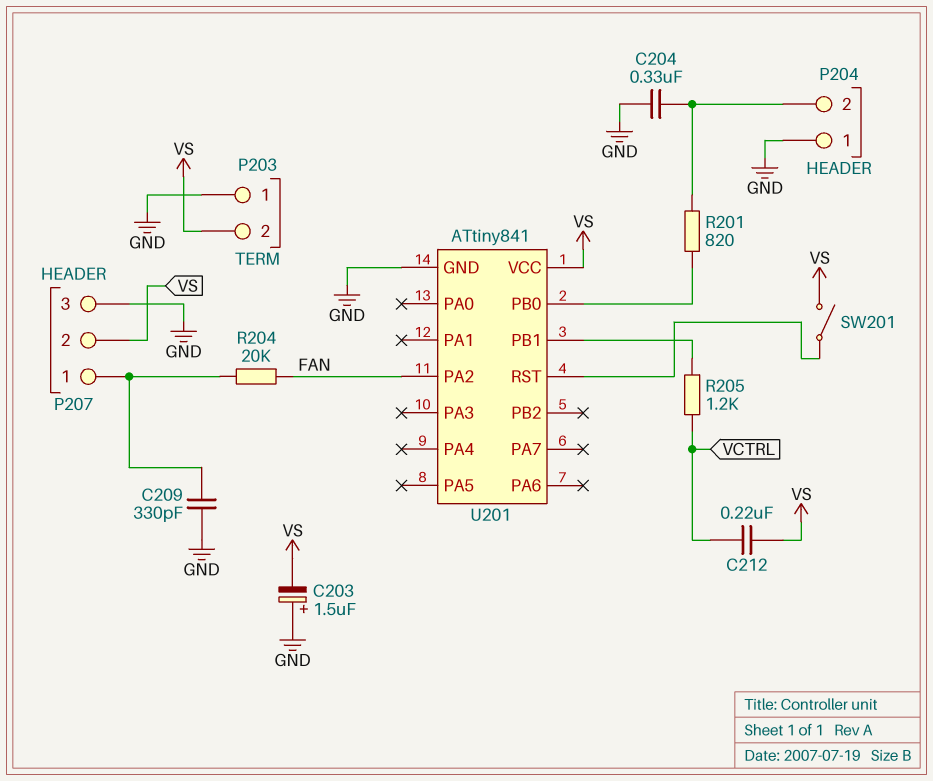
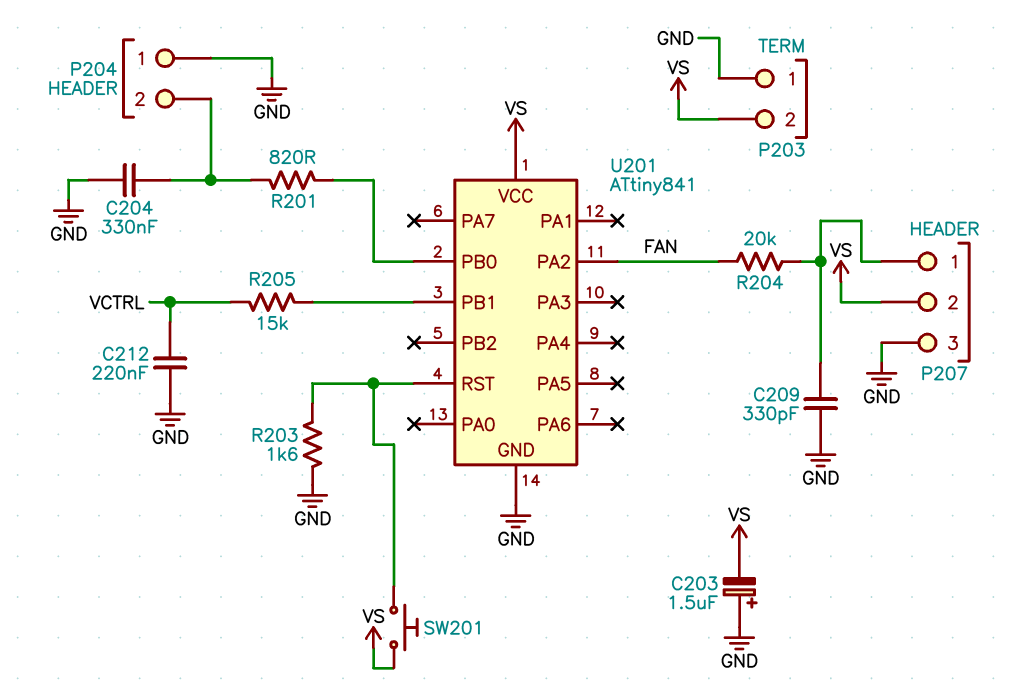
C212: 220nF (VCTRL, VS) -> 220nF (GND, VCTRL)
R203: none -> 1.6k (GND, U201/RST)
R205: 1.2k (U201/PB1, VCTRL) -> 15k (U201/PB1, VCTRL)
SW201: switch (U201/RST, VS) -> button (U201/RST, VS)

